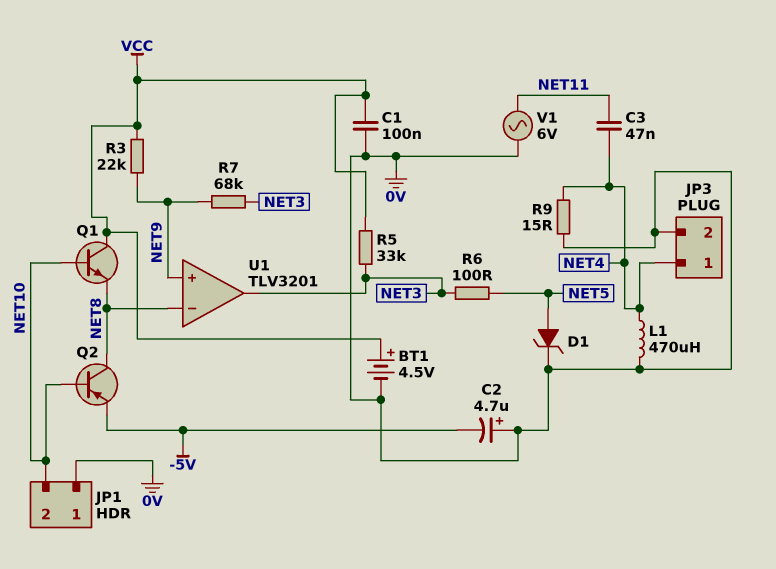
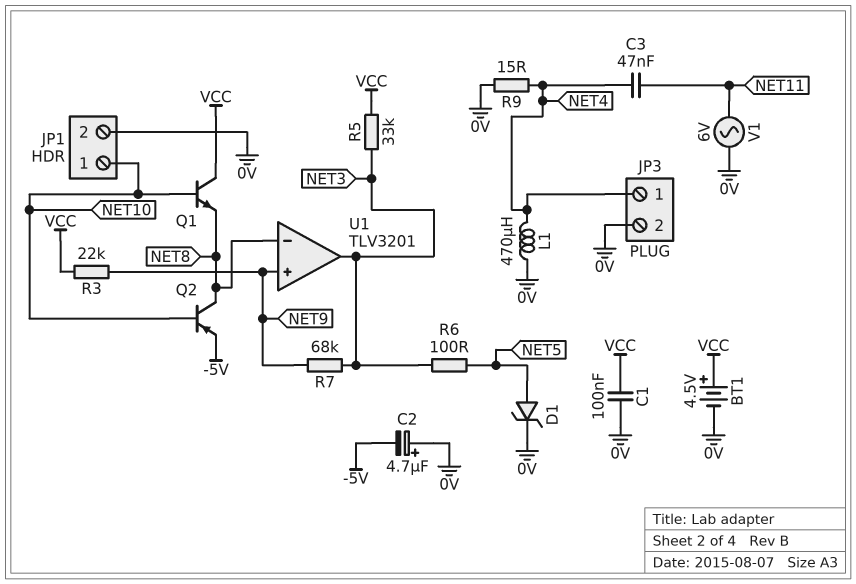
JP1 pin 1: 0V -> NET10
JP1 pin 2: NET10 -> 0V

